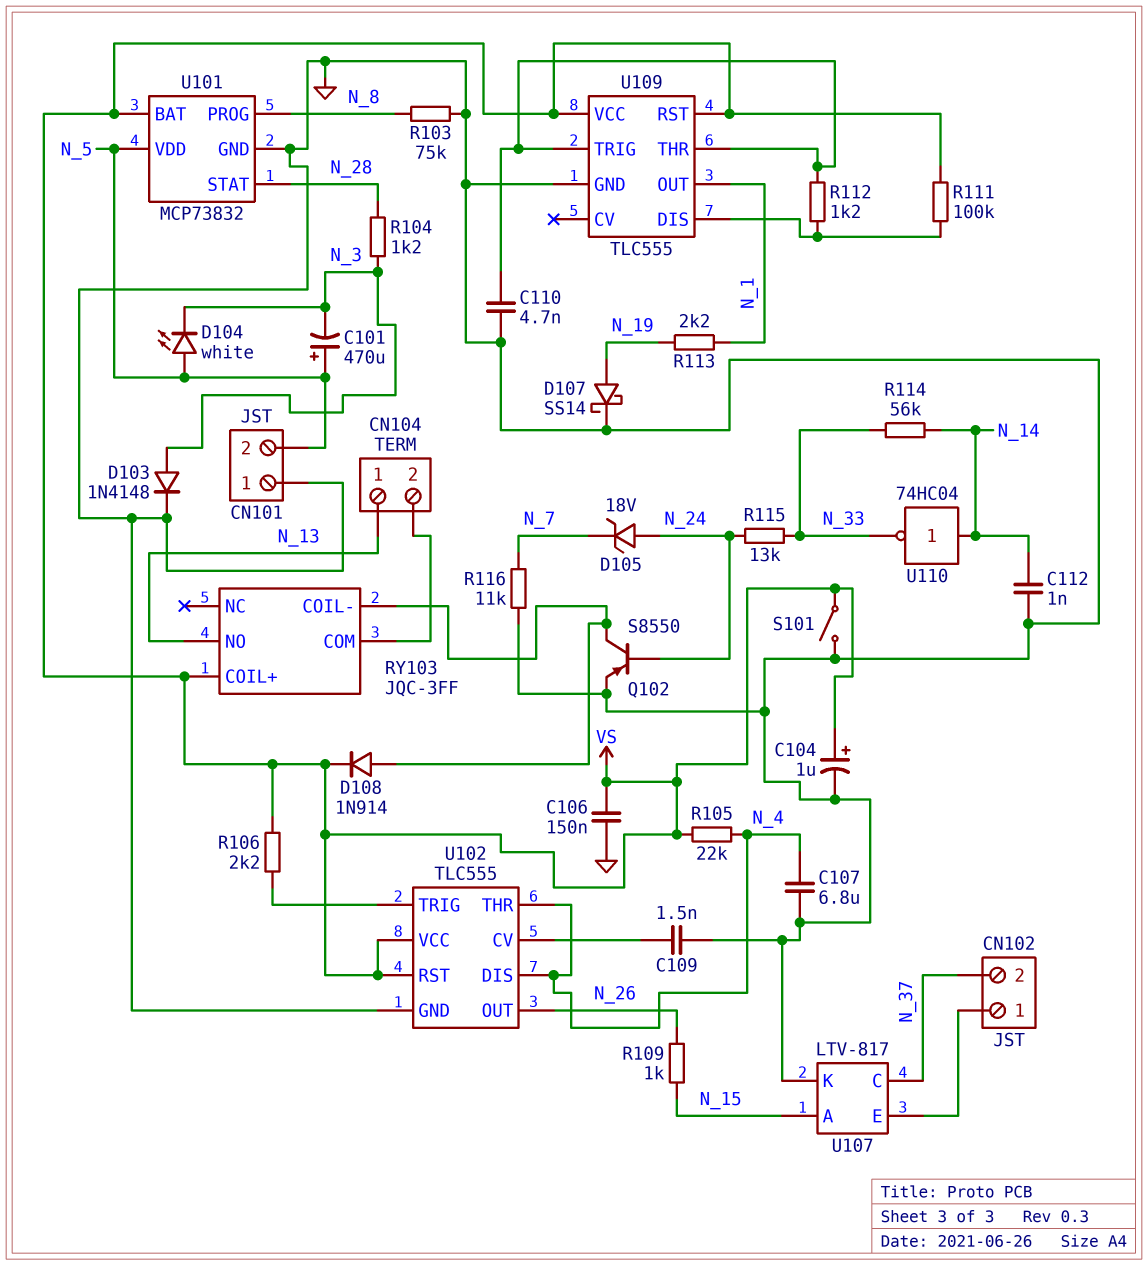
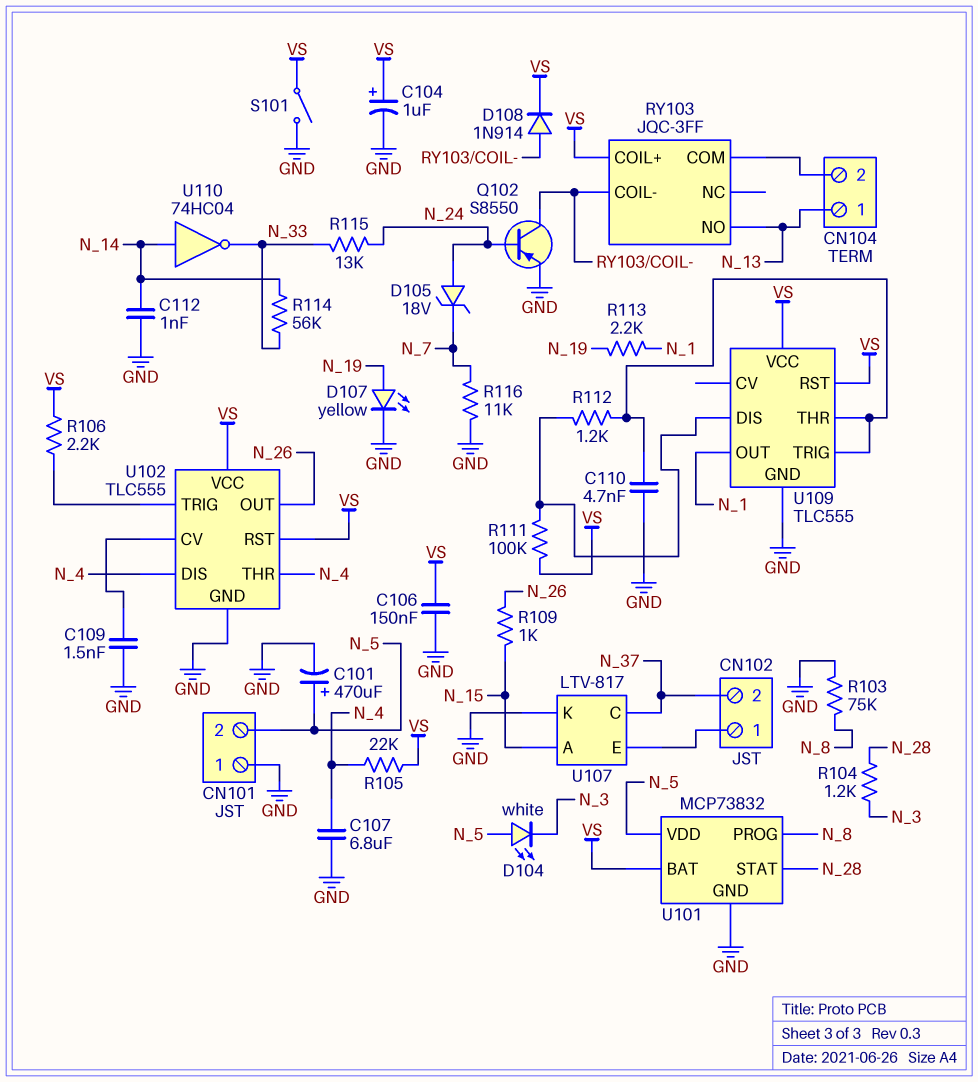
C101: 470uF (plus N_5, minus N_3) -> 470uF (plus N_5, minus GND)
D103: diode 1N4148 (A N_3, K GND) -> none
D107: schottky SS14 (A N_19, K GND) -> LED yellow (A N_19, K GND)

